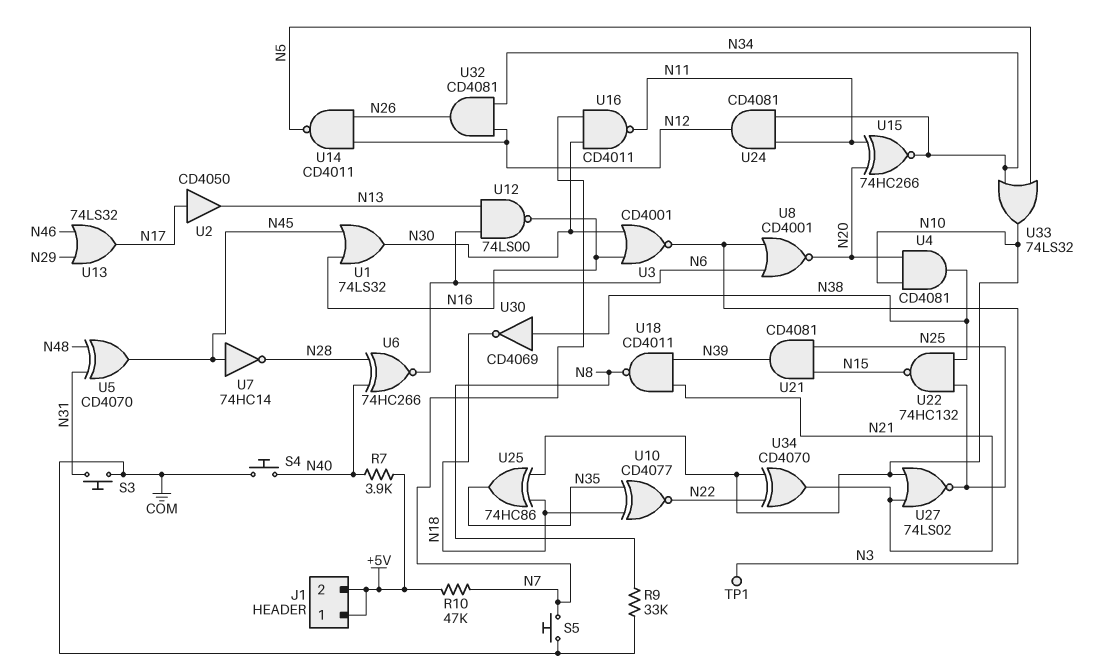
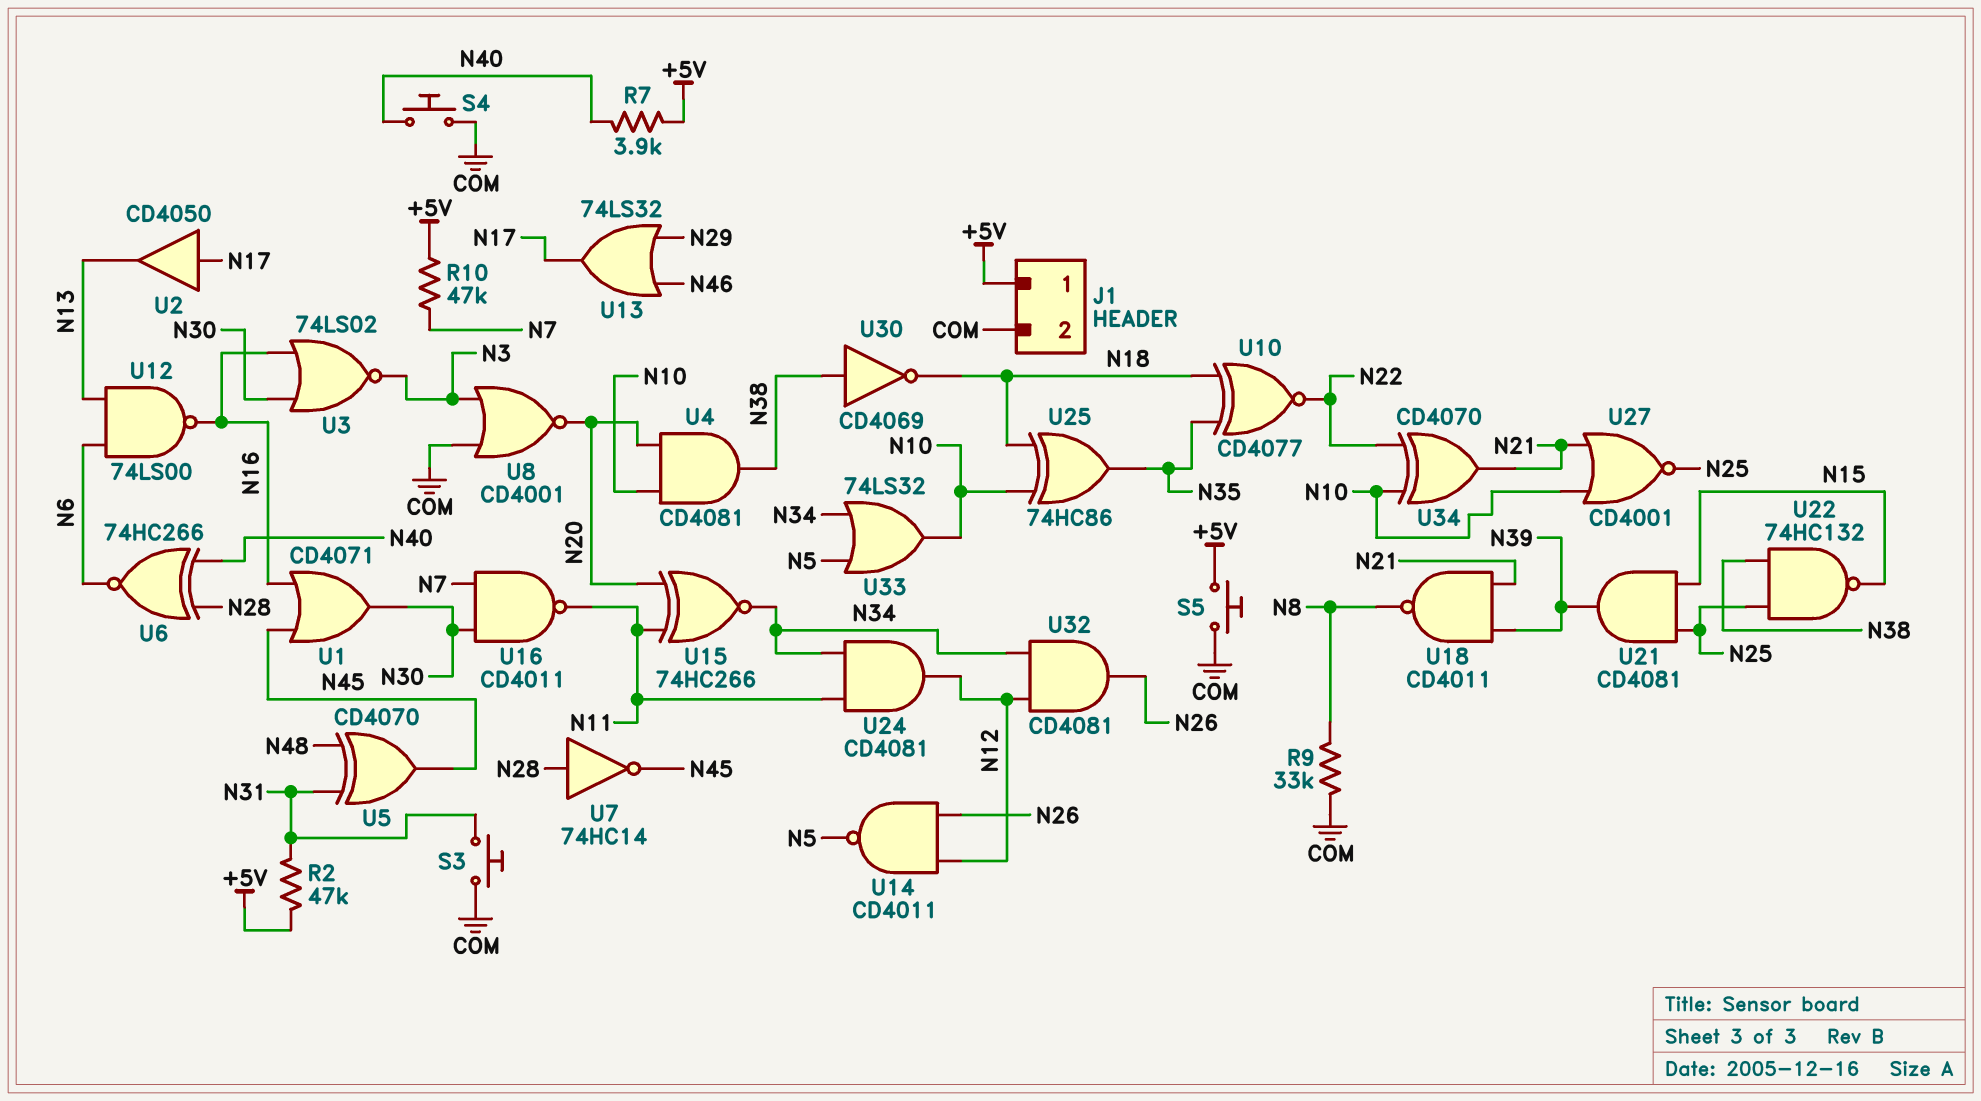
J1 pin 2: +5V -> COM
R2: none -> 47k (+5V, N31)
S5: button (COM, N7) -> button (+5V, COM)
TP1: test point (N3) -> none
U1: OR 74LS32 (in N16, in N45, out N30) -> OR CD4071 (in N16, in N45, out N30)
U3: NOR CD4001 (in N16, in N30, out N3) -> NOR 74LS02 (in N16, in N30, out N3)
U7: NOT 74HC14 (in N45, out N28) -> NOT 74HC14 (in N28, out N45)
U8: NOR CD4001 (in N3, in N6, out N20) -> NOR CD4001 (in COM, in N3, out N20)
U27: NOR 74LS02 (in N10, in N21, out N25) -> NOR CD4001 (in N10, in N21, out N25)

